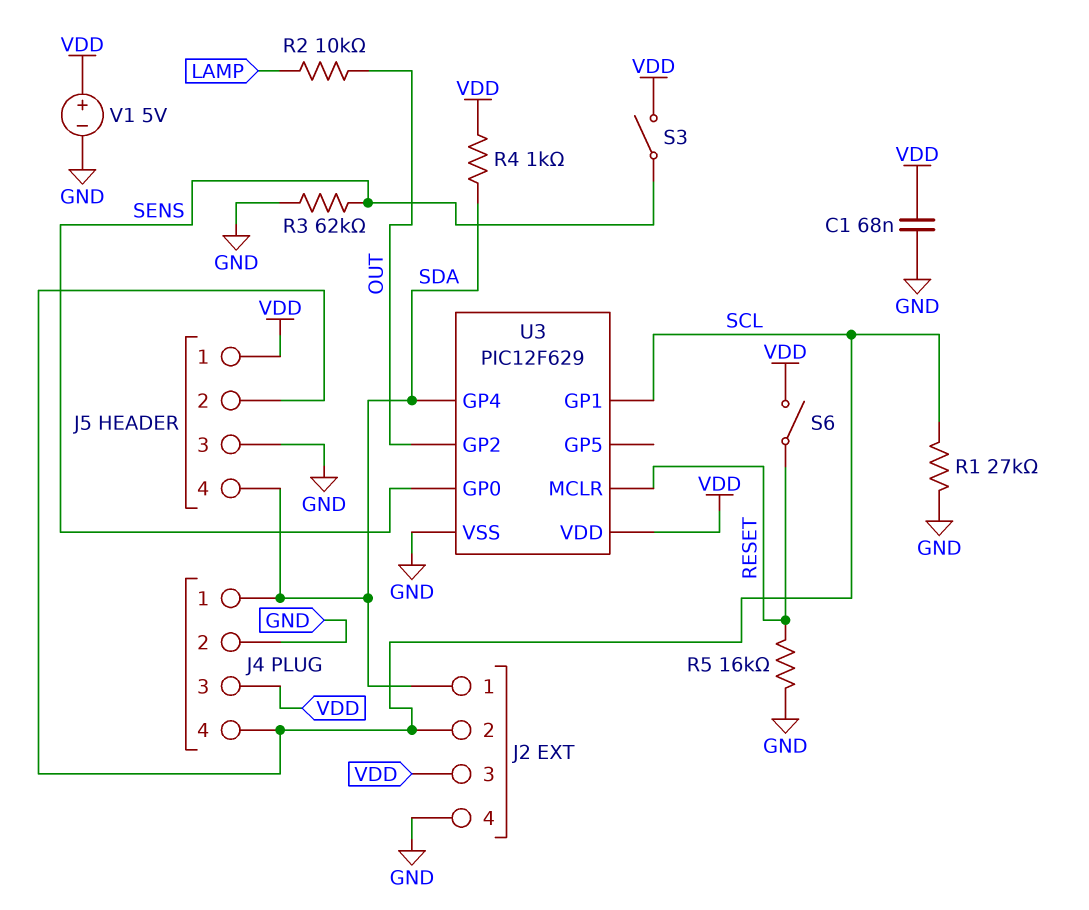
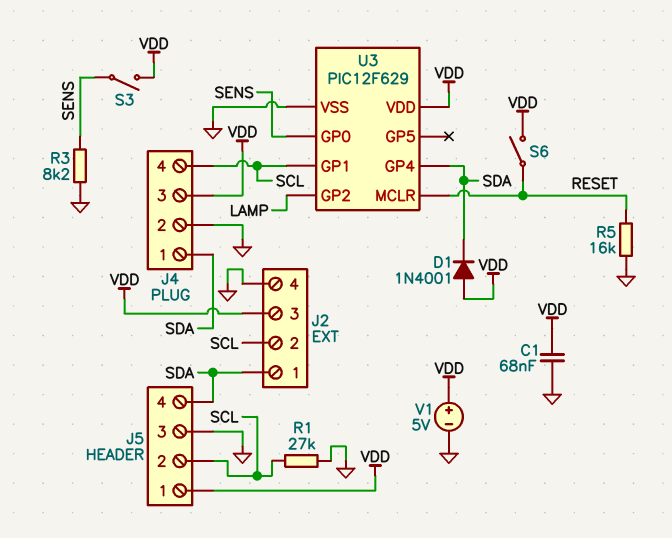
D1: none -> diode 1N4001 (A VDD, K SDA)
R2: 10k (LAMP, OUT) -> none
R3: 62k (GND, SENS) -> 8.2k (GND, SENS)
R4: 1k (SDA, VDD) -> none
U3 pin GP2: OUT -> LAMP

